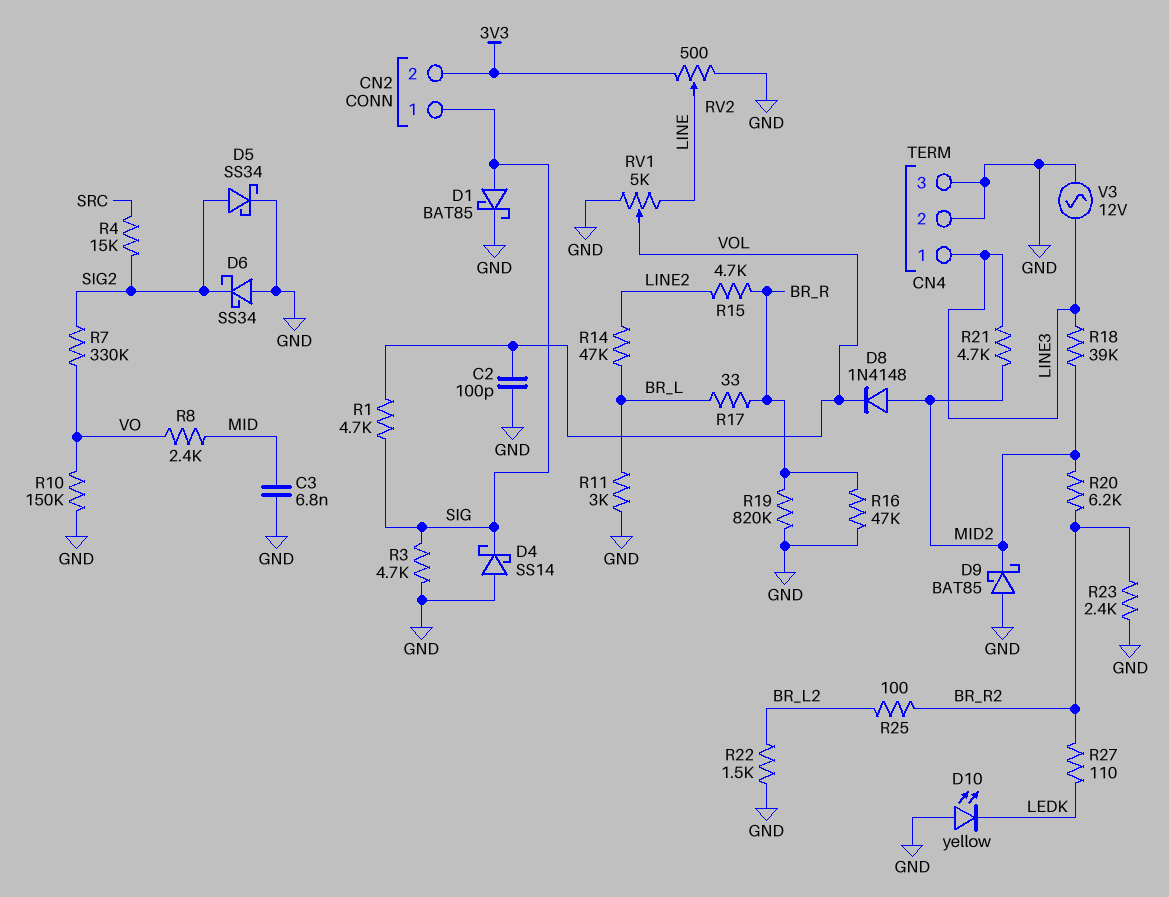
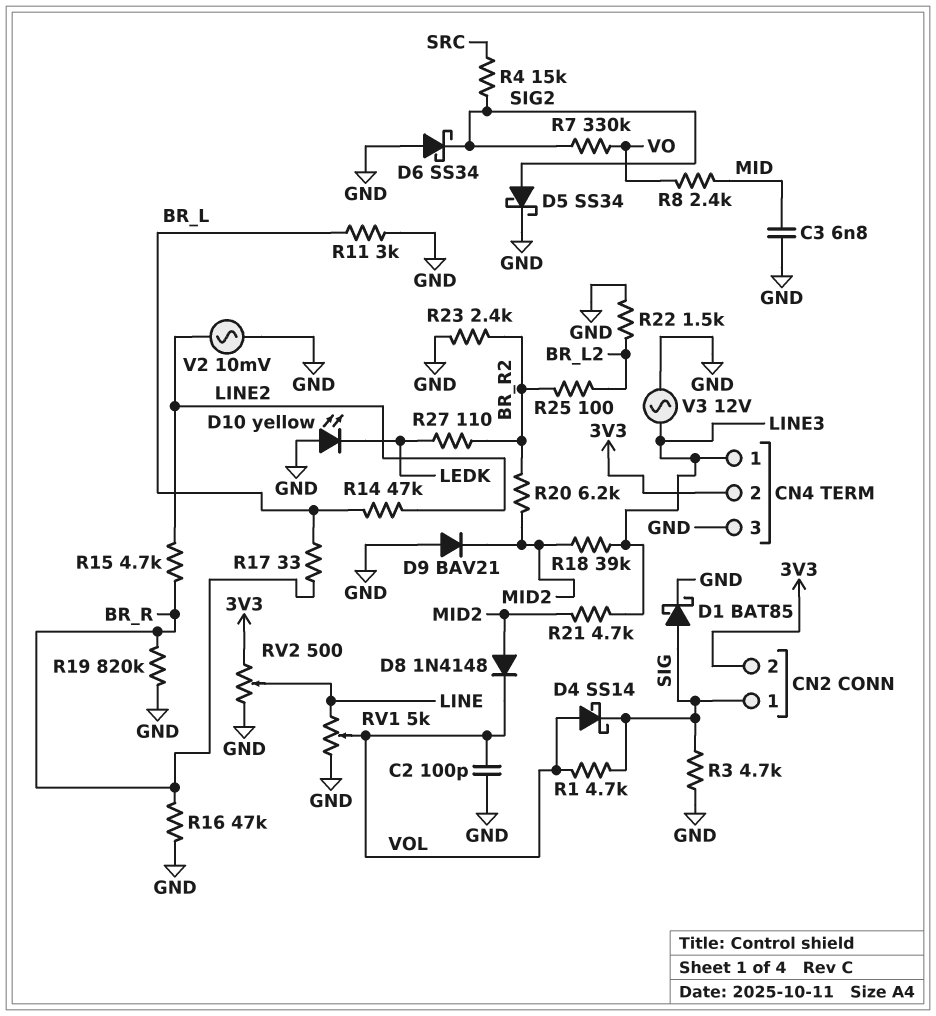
CN4 pin 2: GND -> 3V3
D4: schottky SS14 (A GND, K SIG) -> schottky SS14 (A VOL, K SIG)
D9: schottky BAT85 (A GND, K MID2) -> diode BAV21 (A GND, K MID2)
R10: 150k (GND, VO) -> none
V2: none -> AC 10mV (GND, LINE2)

